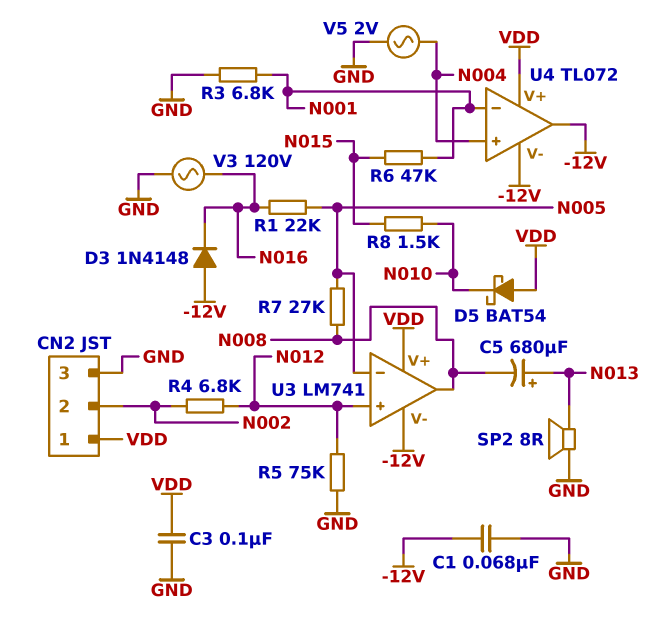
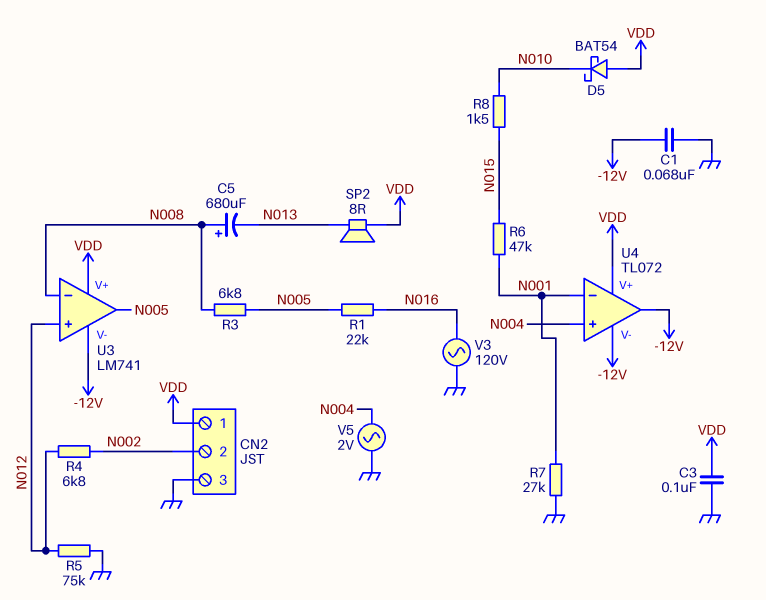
C5: 680uF (plus N013, minus N008) -> 680uF (plus N008, minus N013)
D3: diode 1N4148 (A -12V, K N016) -> none
R3: 6.8k (GND, N001) -> 6.8k (N005, N008)
R7: 27k (N005, N008) -> 27k (GND, N001)
SP2: speaker 8R (GND, N013) -> speaker 8R (N013, VDD)
U3 pin in-: N005 -> N008
U3 pin out: N008 -> N005

